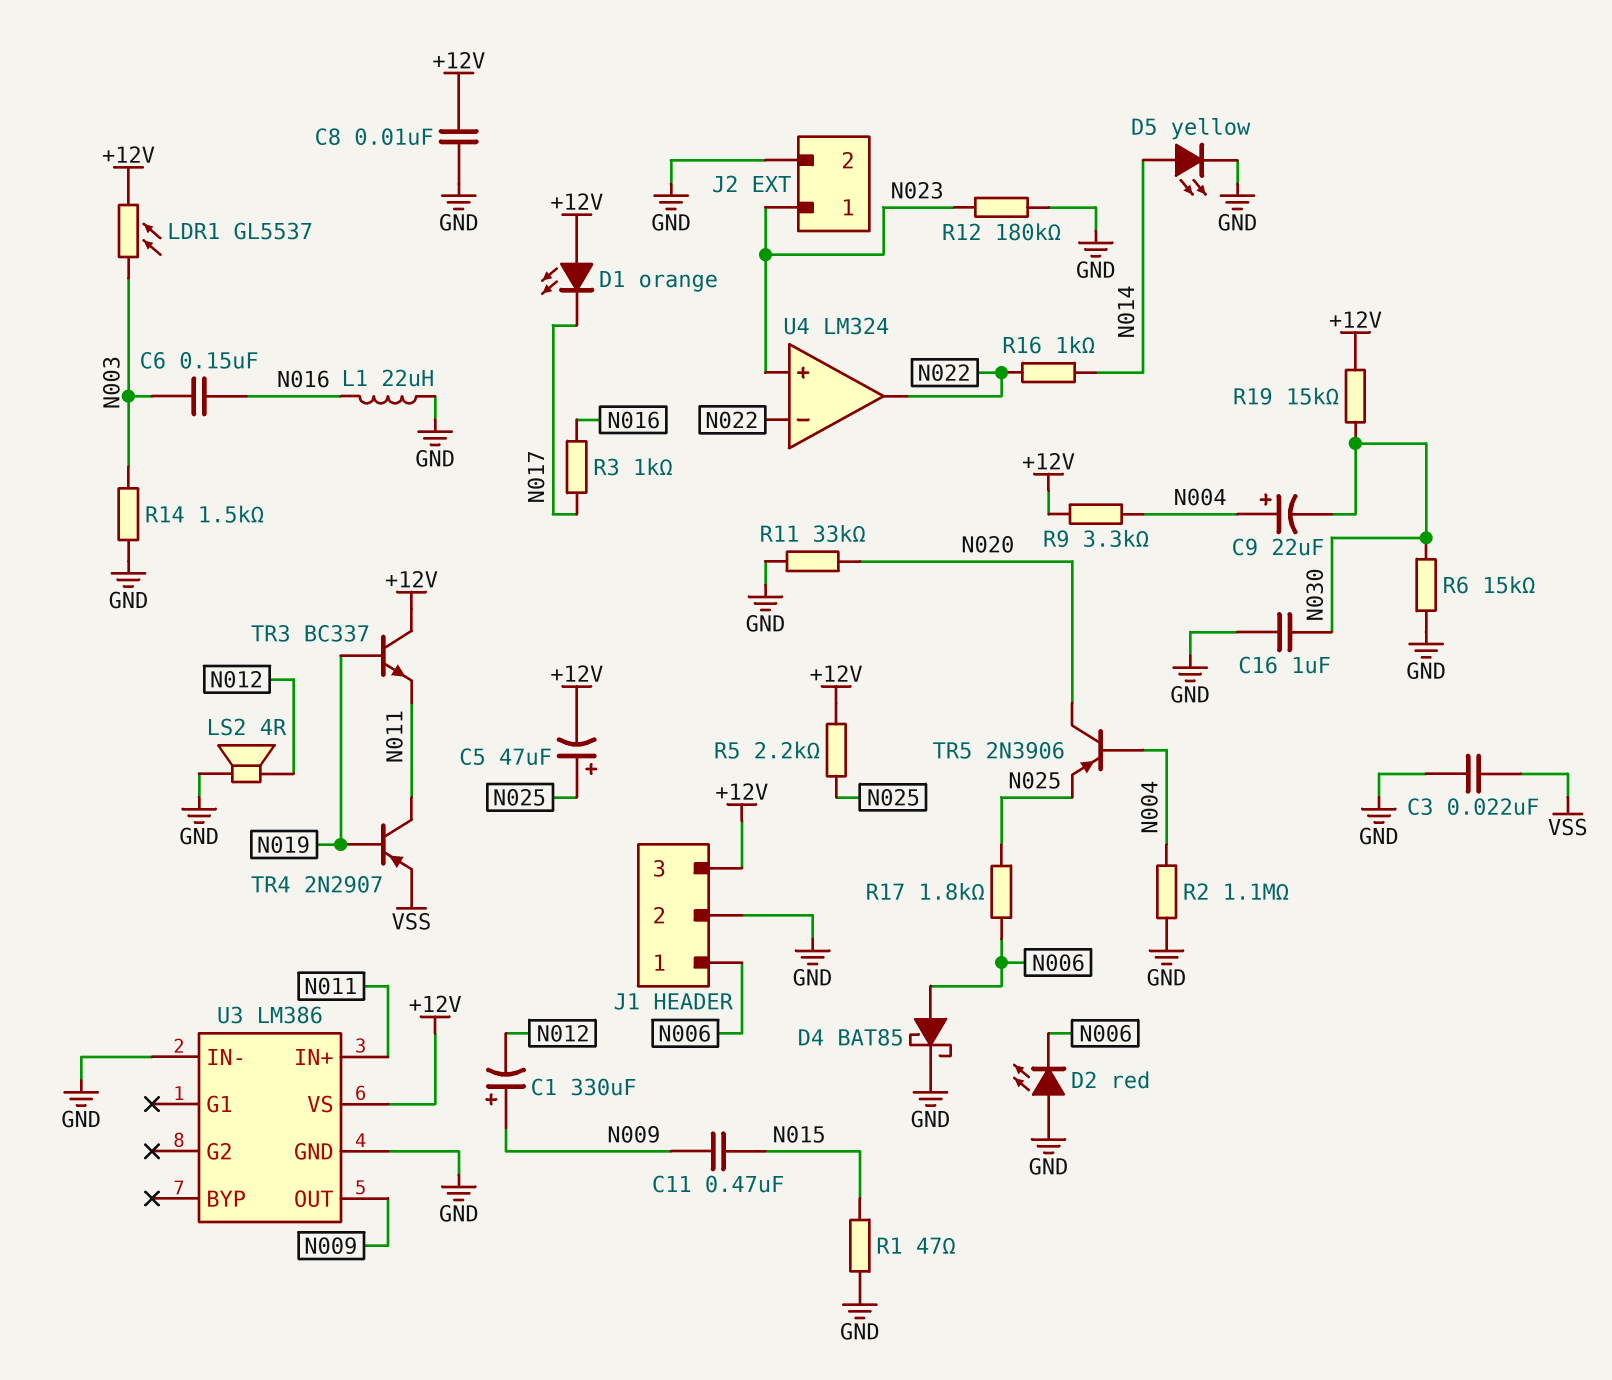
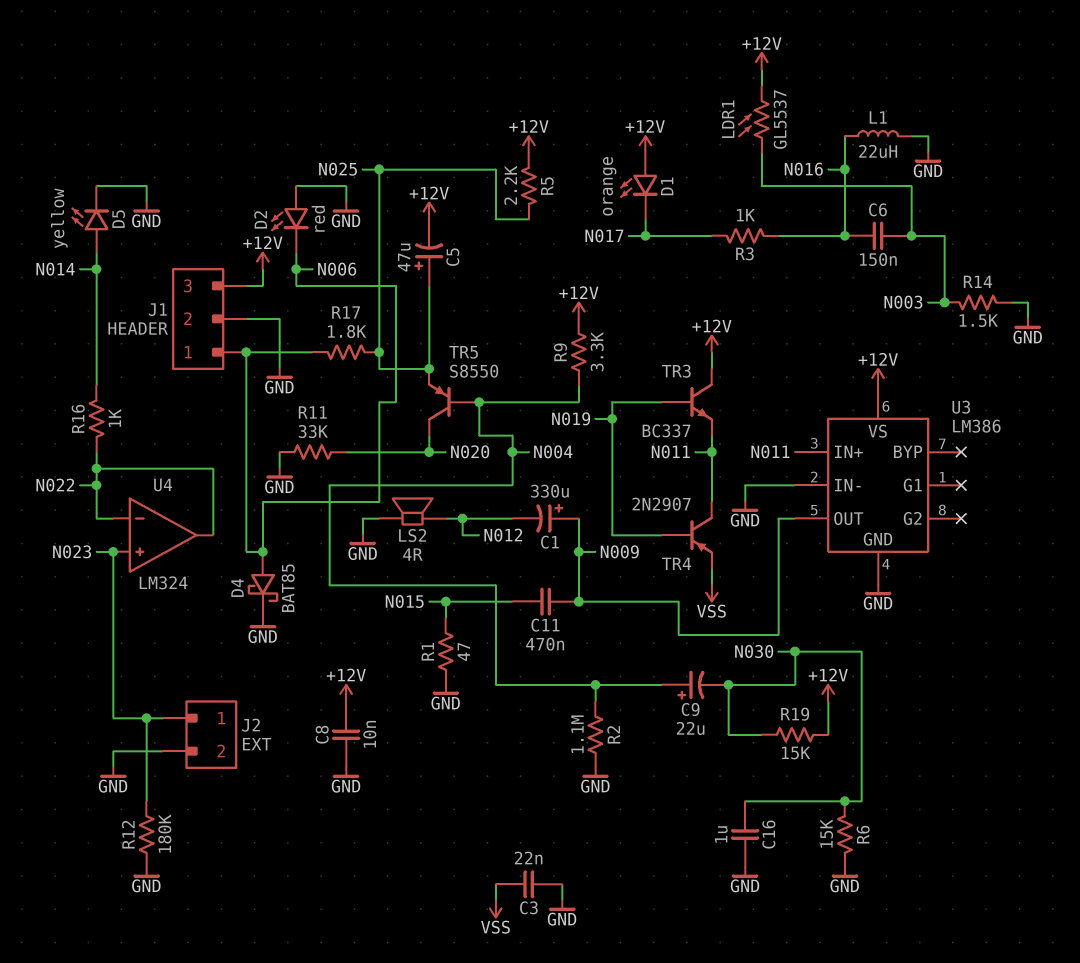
TR5: PNP 2N3906 (B N004, C N020, E N025) -> PNP S8550 (B N004, C N020, E N025)

